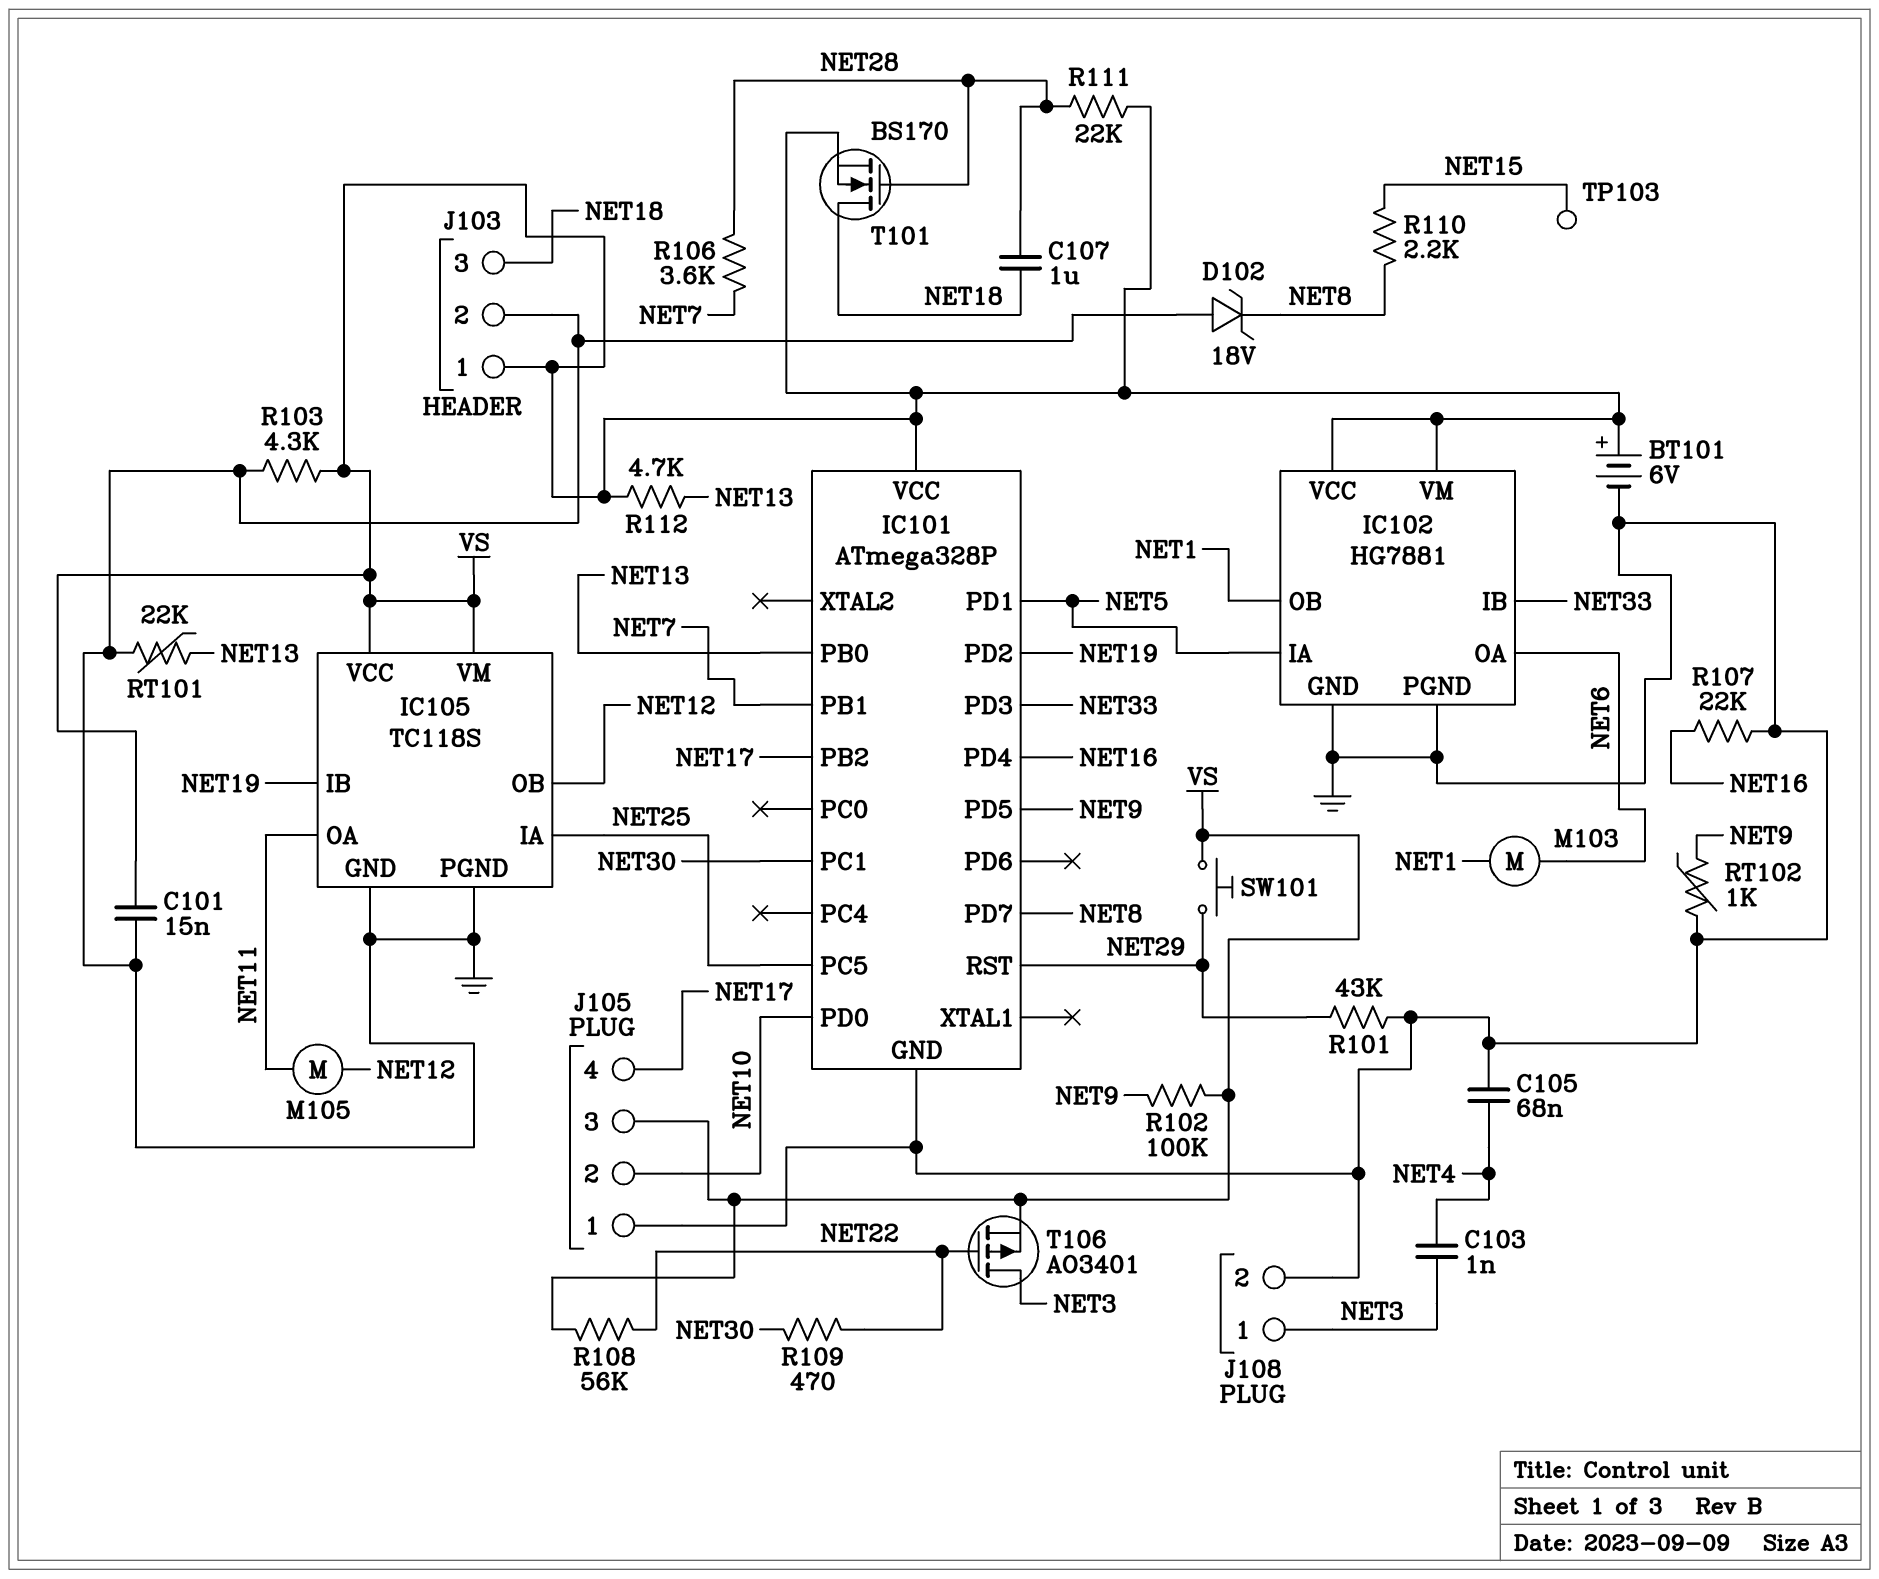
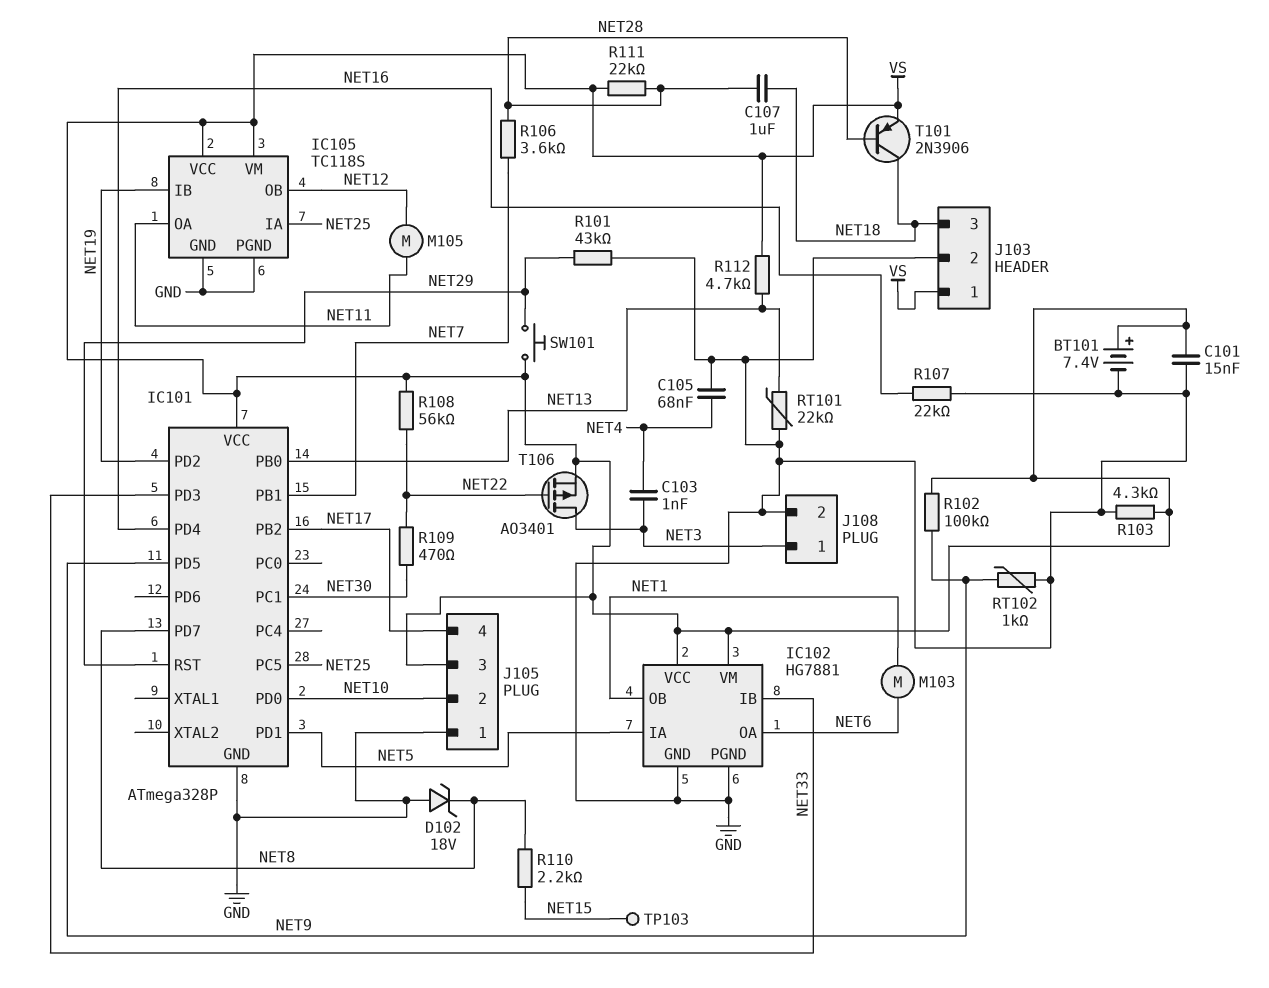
BT101: 6V (plus VS, minus GND) -> 7.4V (plus VS, minus GND)
T101: NMOS BS170 (G NET28, D NET18, S VS) -> PNP 2N3906 (B NET28, C NET18, E VS)

